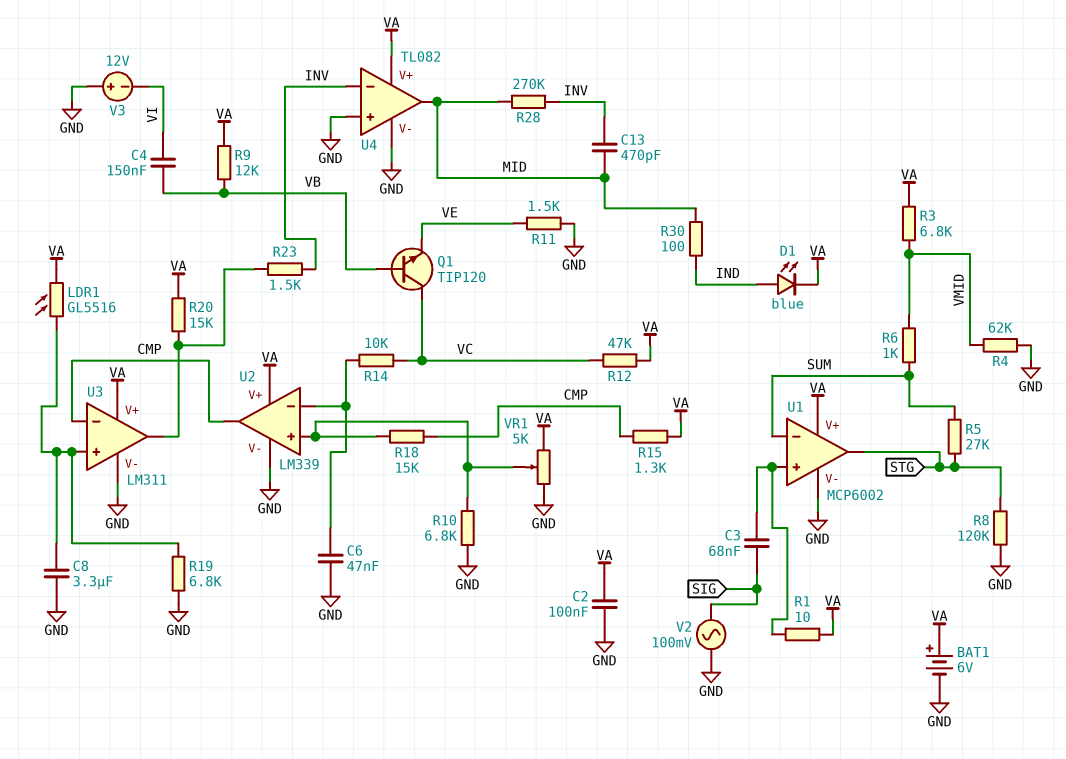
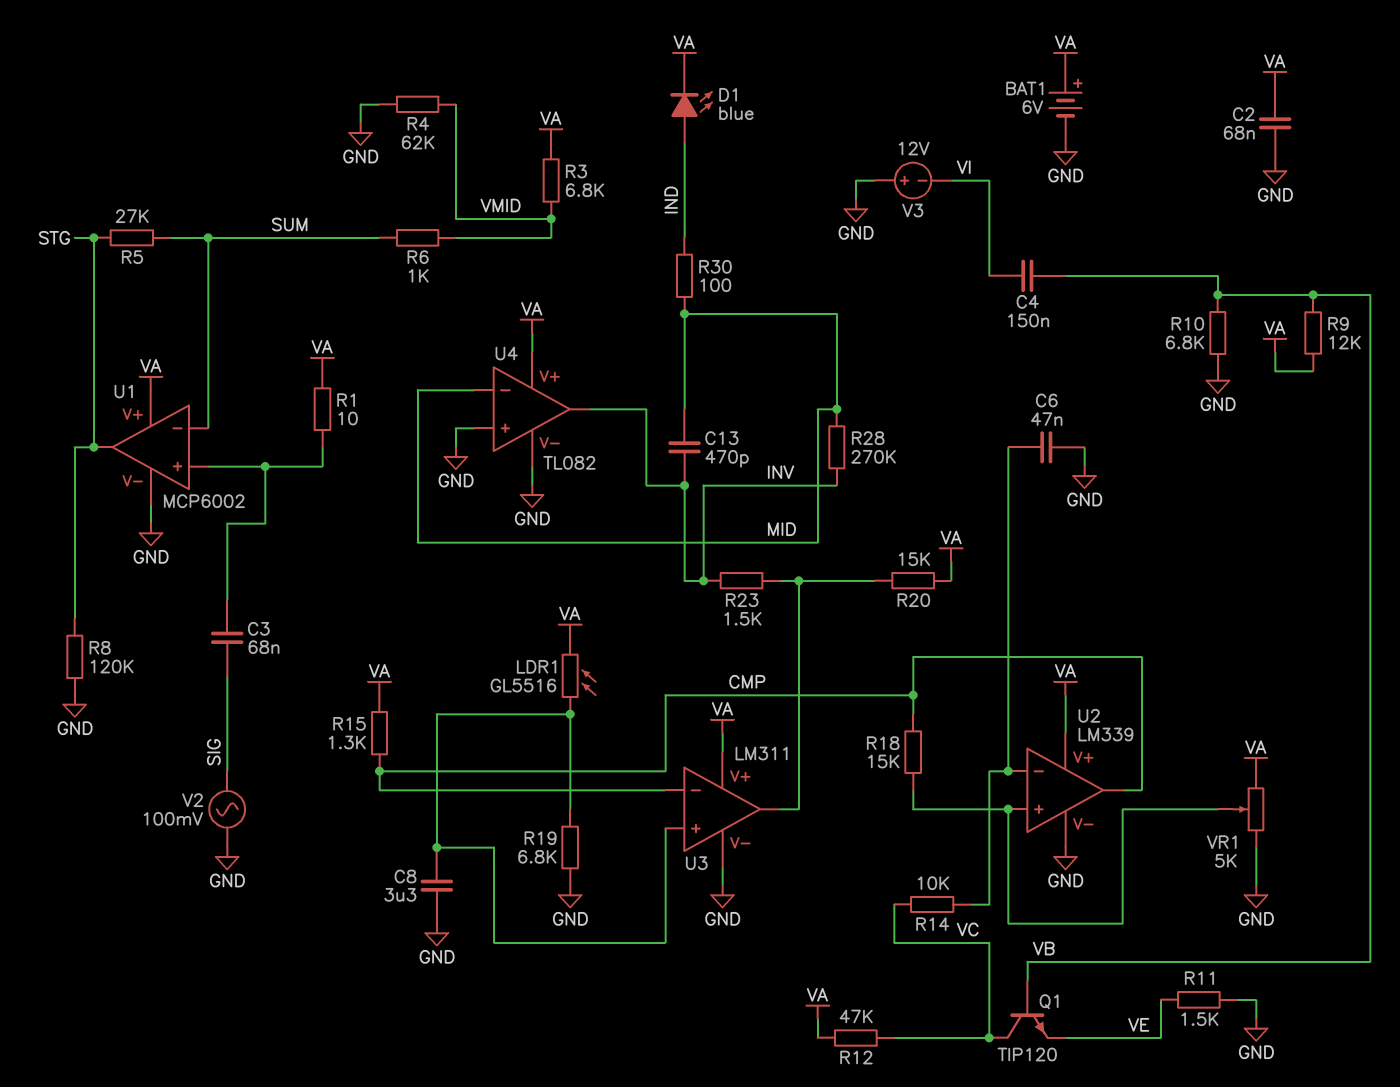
C2: 100nF (GND, VA) -> 68nF (GND, VA)
R10: 6.8k (GND, U2/in+) -> 6.8k (GND, VB)
U4 pin in-: INV -> MID
U4 pin out: MID -> INV

